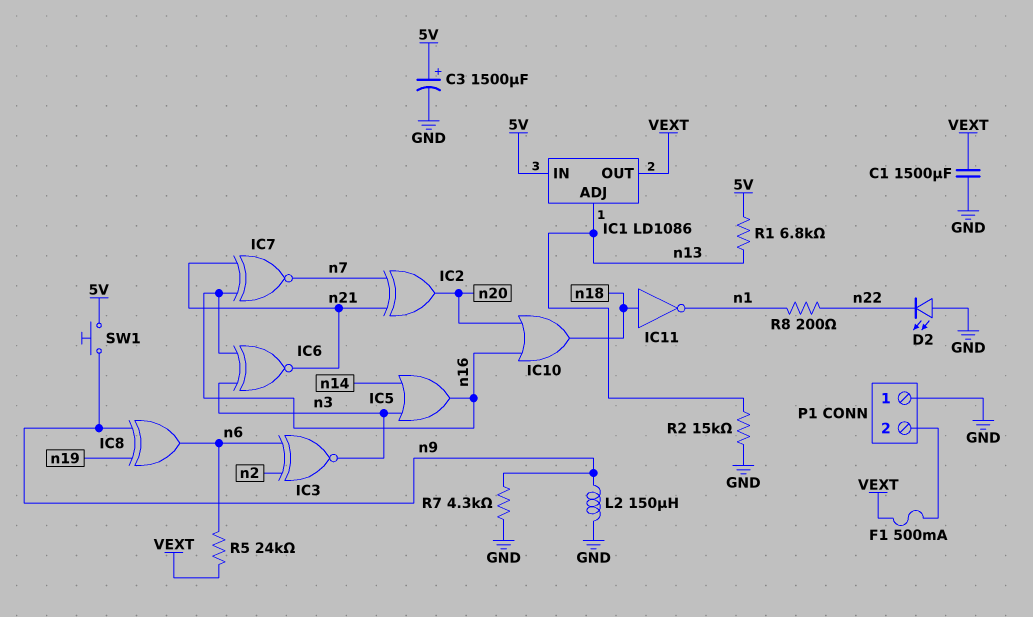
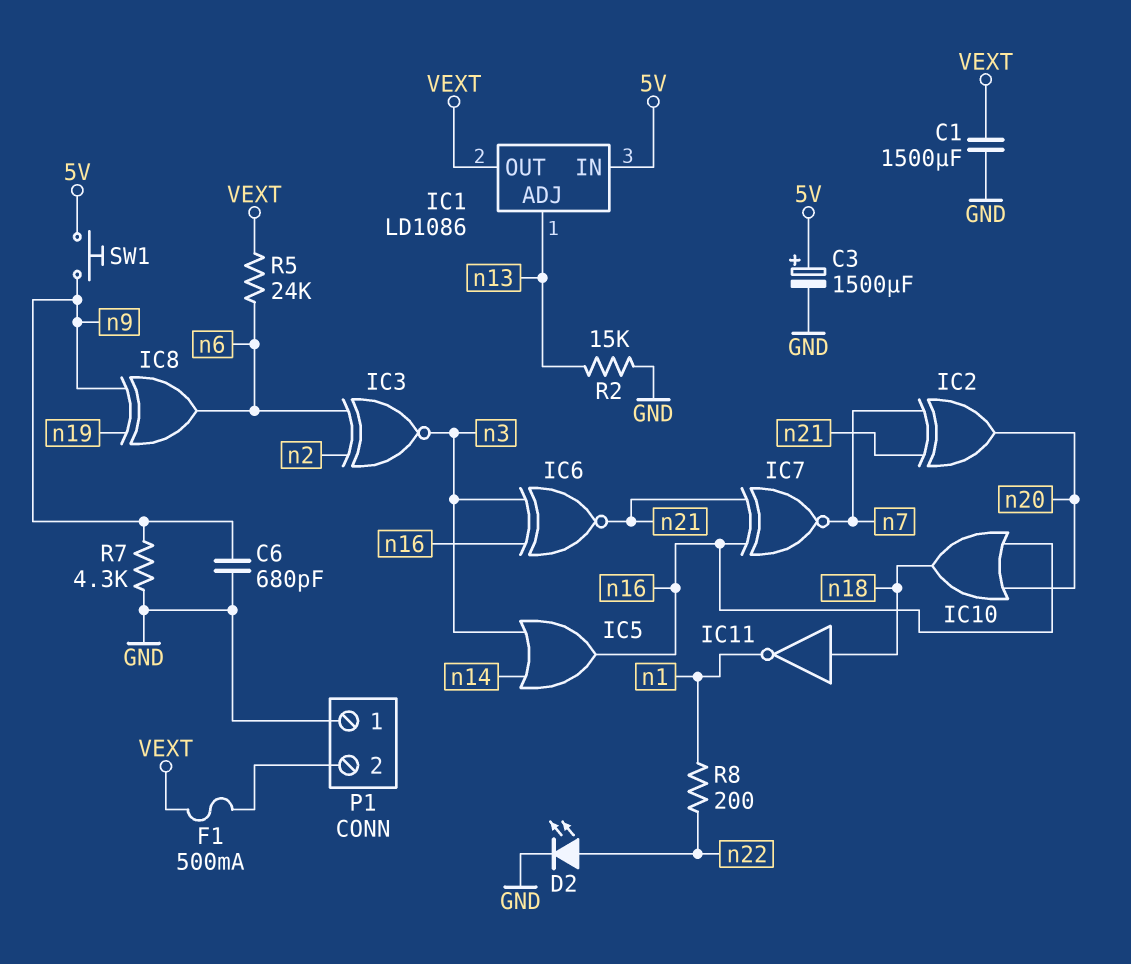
C6: none -> 680pF (GND, n9)
D2: LED (A GND, K n22) -> LED (A n22, K GND)
L2: 150uH (GND, n9) -> none
R1: 6.8k (5V, n13) -> none

